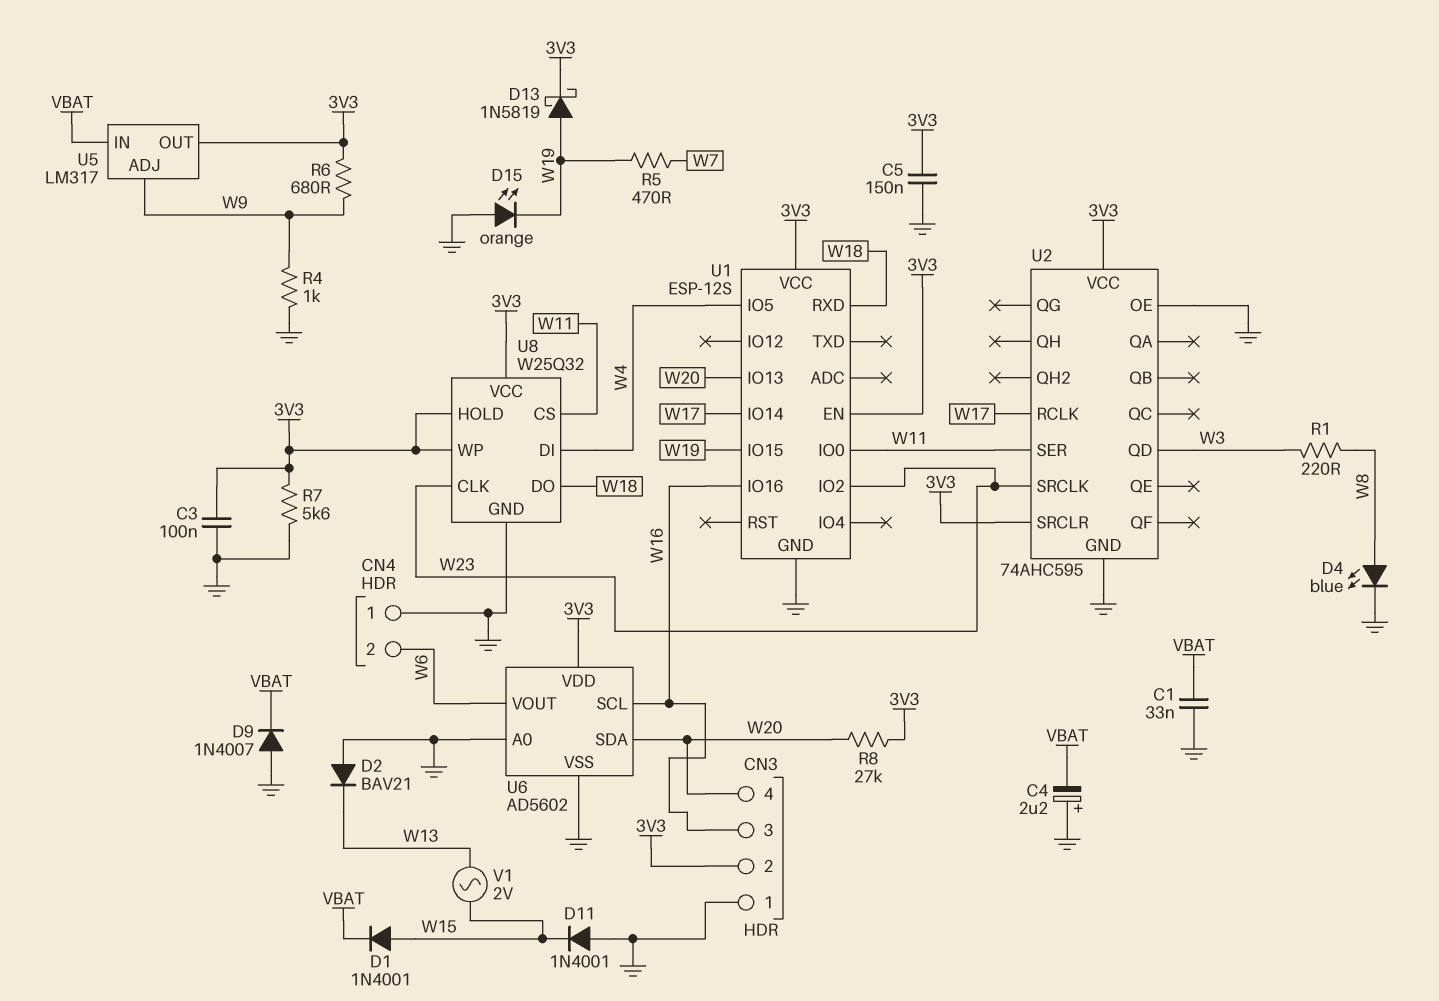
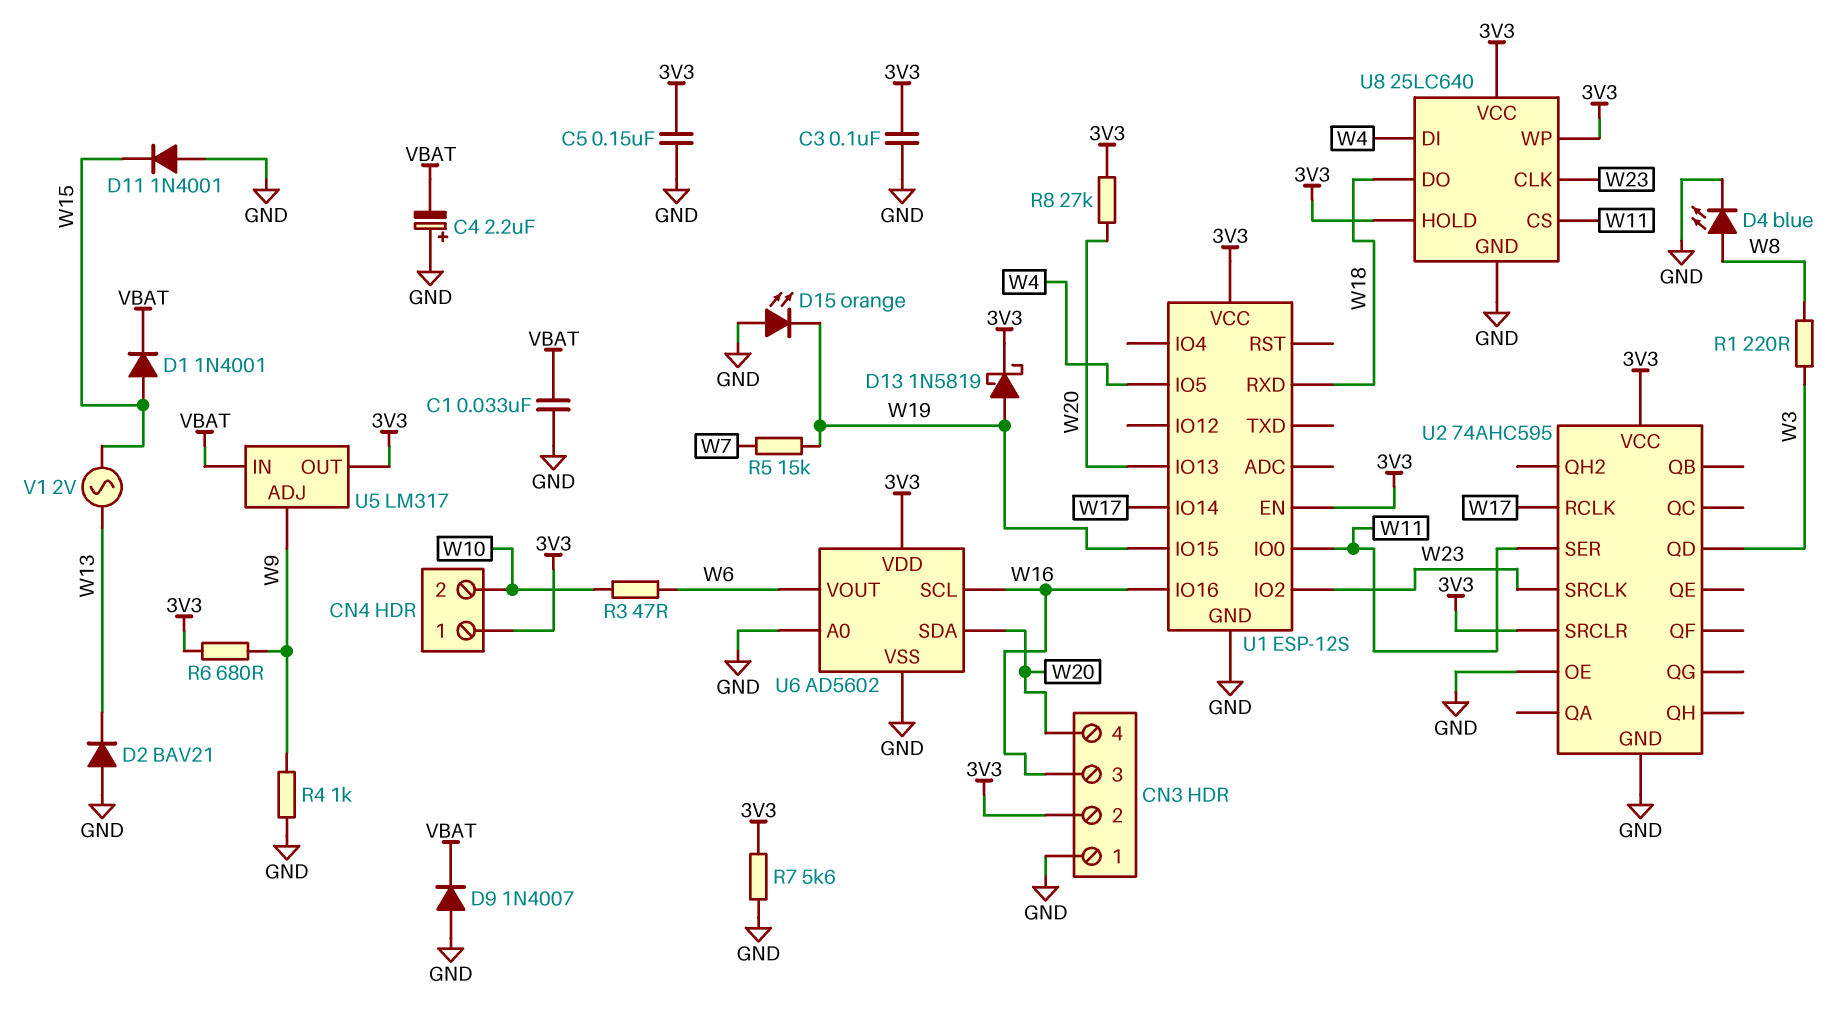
CN4 pin 1: GND -> 3V3
CN4 pin 2: W6 -> W10
R3: none -> 47 (W6, W10)
R5: 470 (W7, W19) -> 15k (W7, W19)
U8: W25Q32 -> 25LC640

